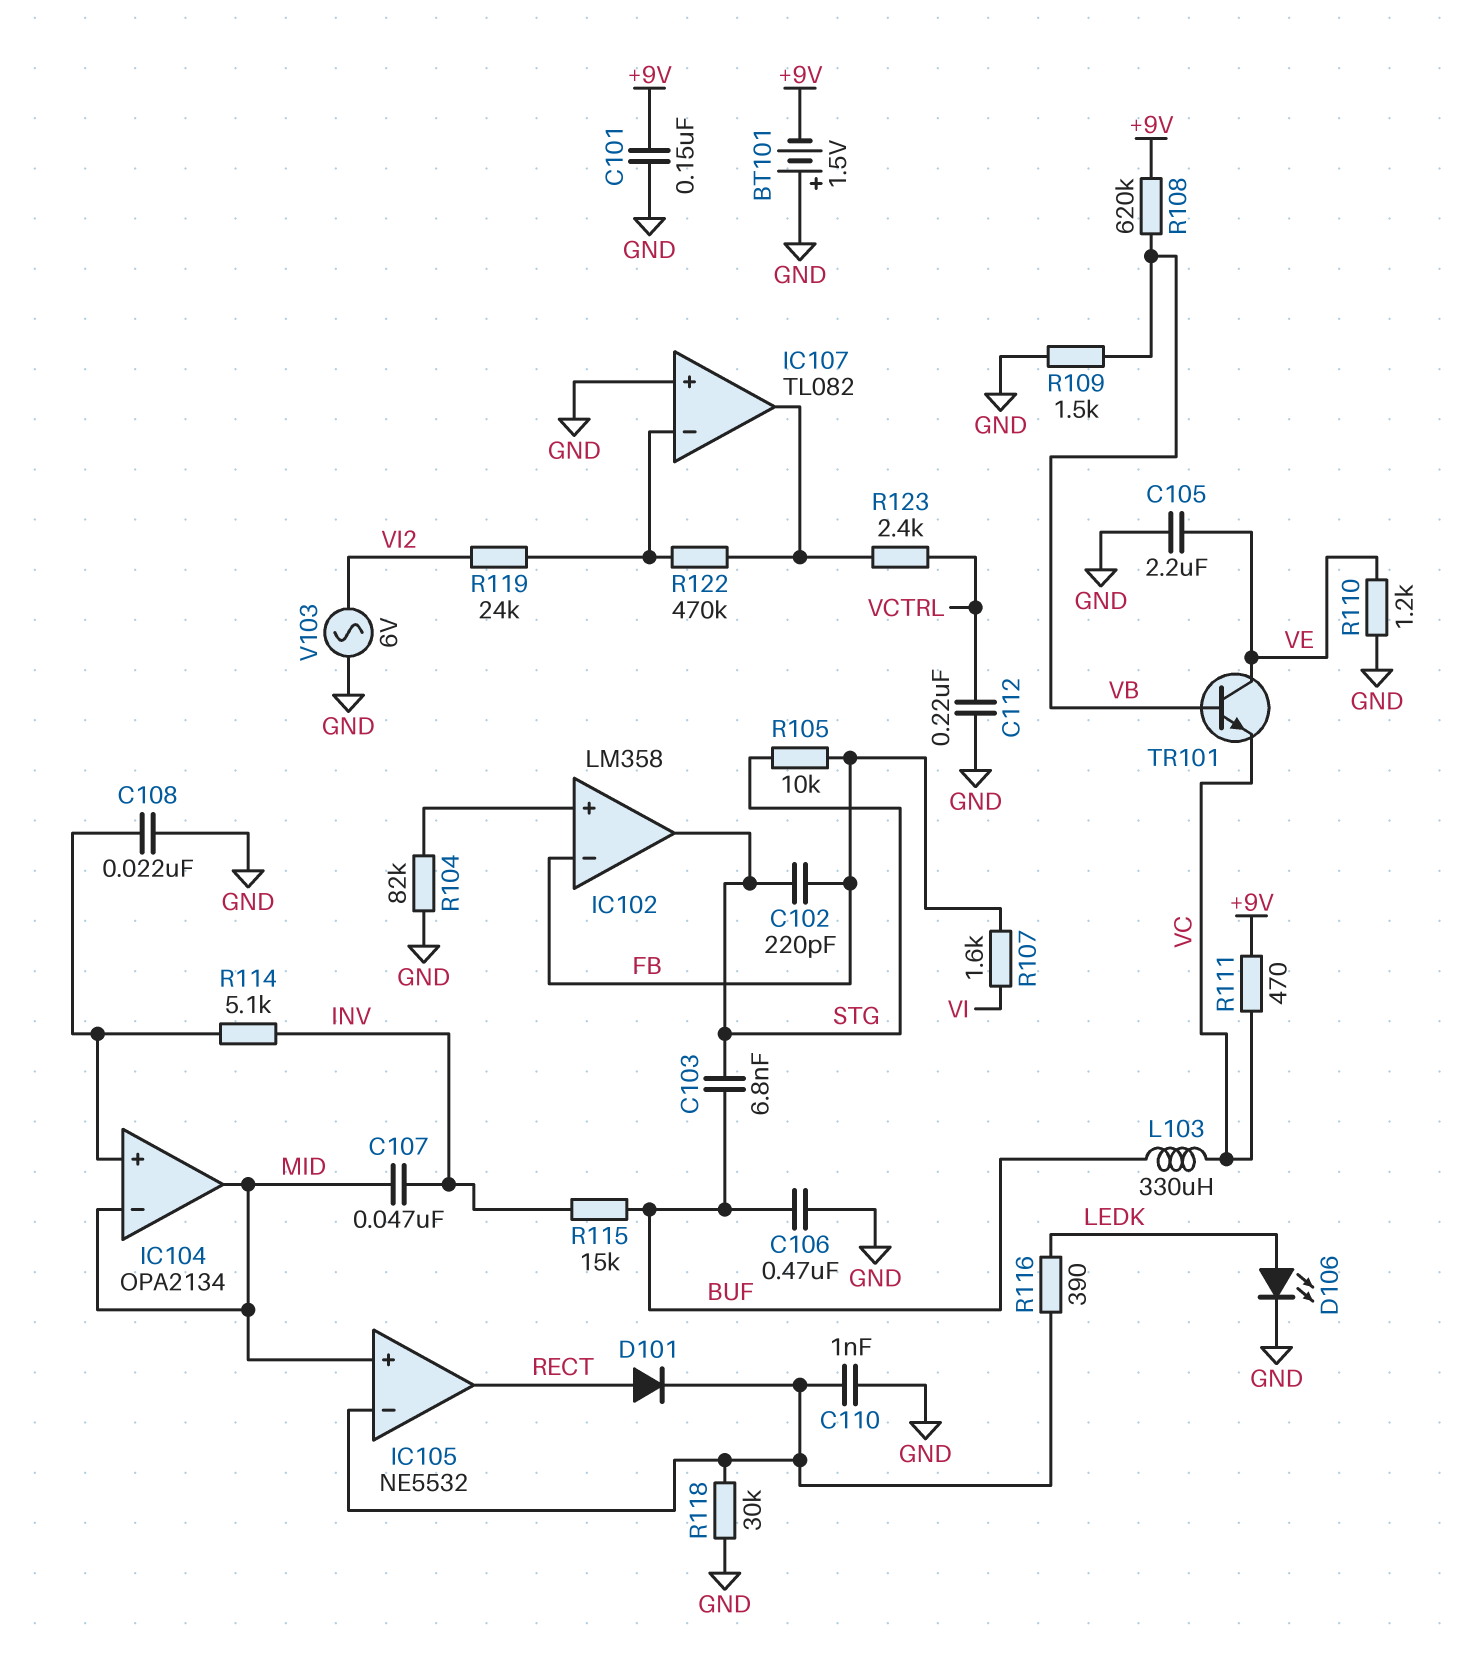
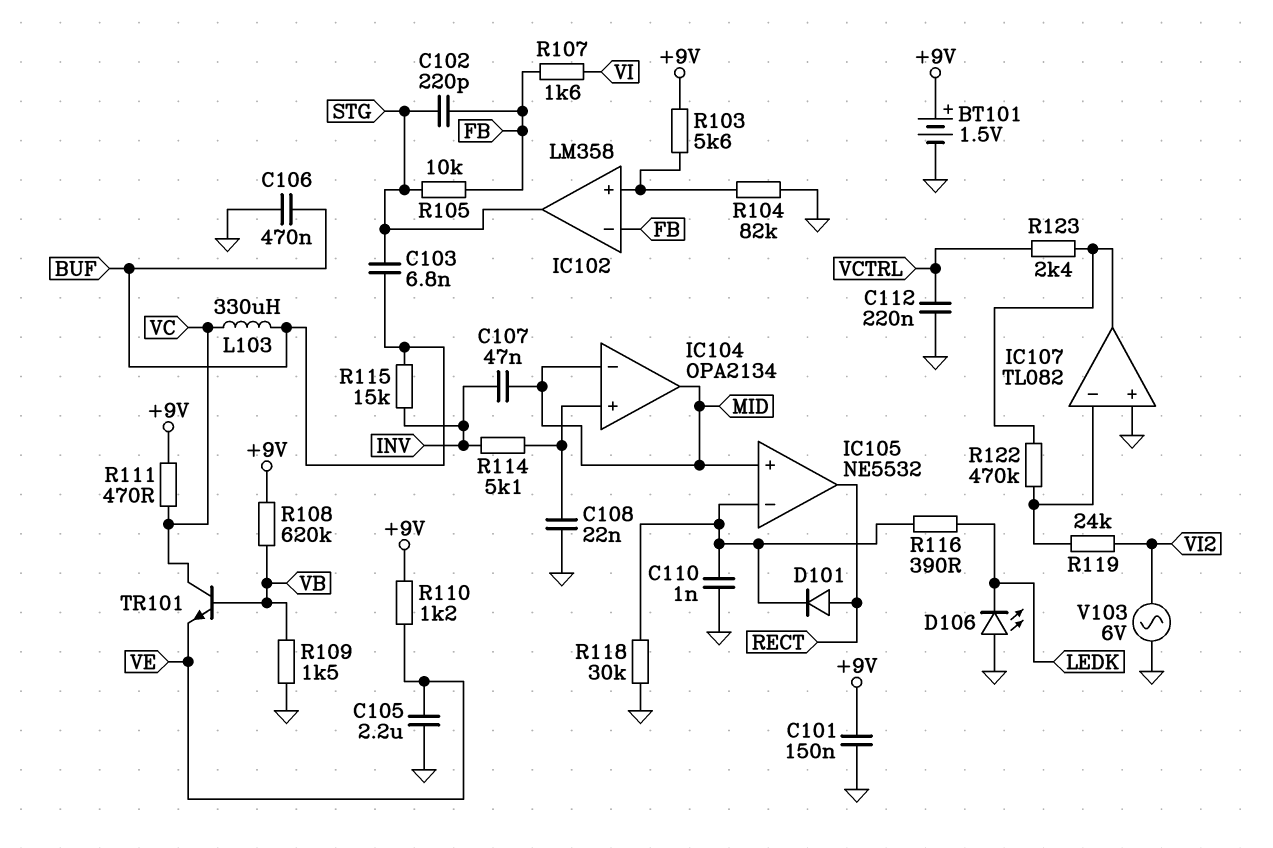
BT101: 1.5V (plus GND, minus +9V) -> 1.5V (plus +9V, minus GND)
D106: LED (A LEDK, K GND) -> LED (A GND, K LEDK)
R103: none -> 5.6k (+9V, IC102/in+)
R110: 1.2k (GND, VE) -> 1.2k (+9V, VE)
TR101: NPN (B VB, C VE, E VC) -> NPN (B VB, C VC, E VE)

